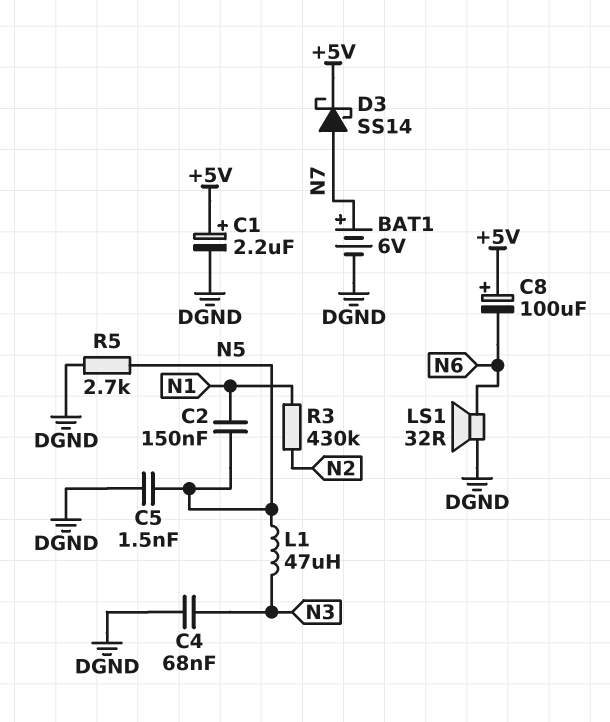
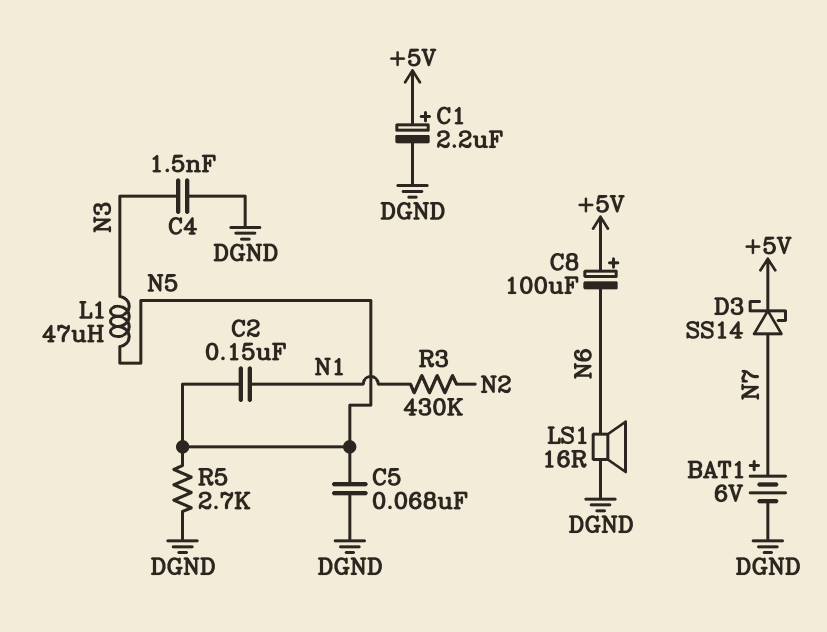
C4: 68nF (DGND, N3) -> 1.5nF (DGND, N3)
C5: 1.5nF (DGND, N5) -> 68nF (DGND, N5)
LS1: speaker 32R (DGND, N6) -> speaker 16R (DGND, N6)

